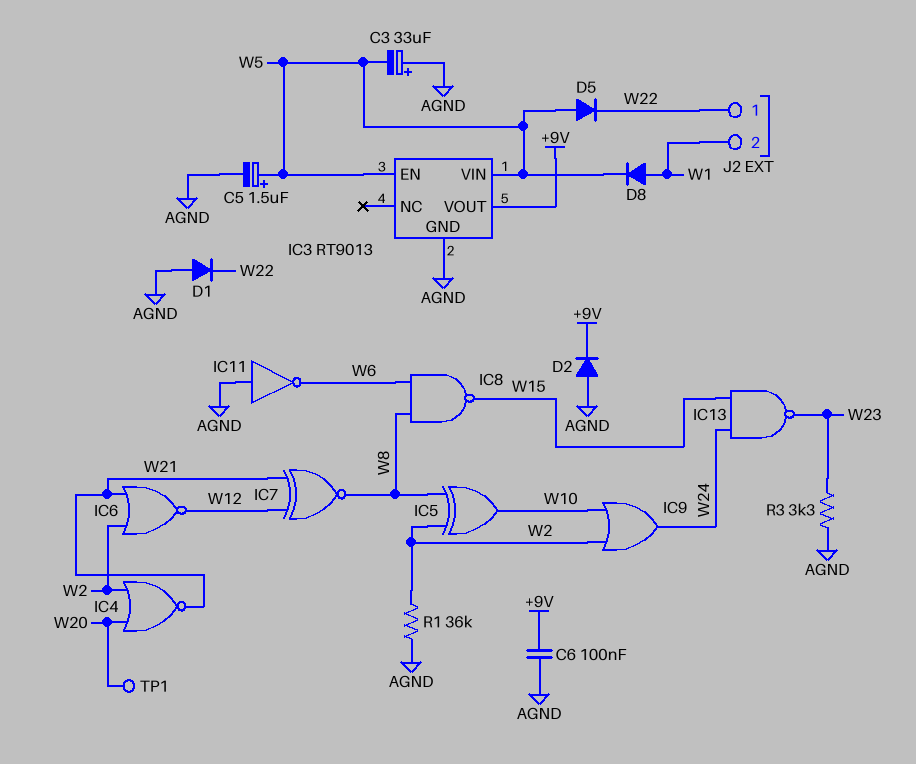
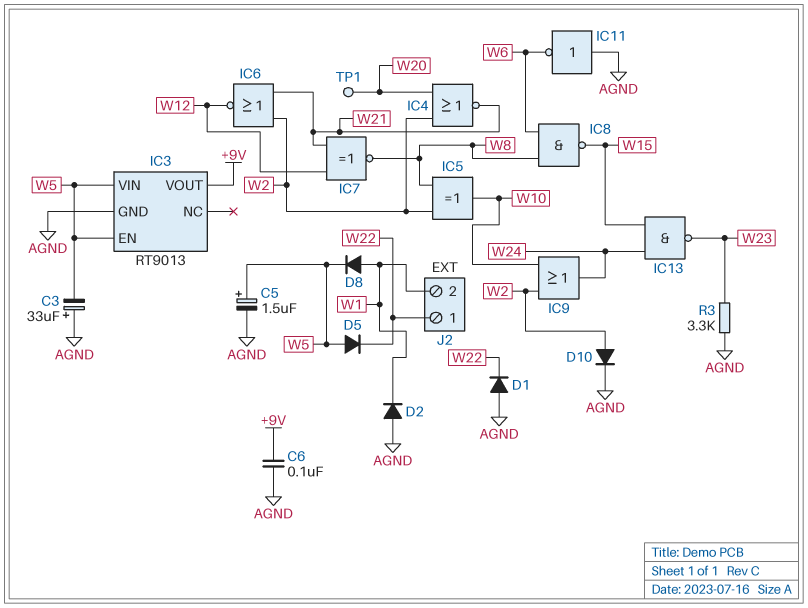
D2: diode (A AGND, K +9V) -> diode (A AGND, K W1)
D10: none -> diode (A W2, K AGND)
R1: 36k (AGND, W2) -> none

